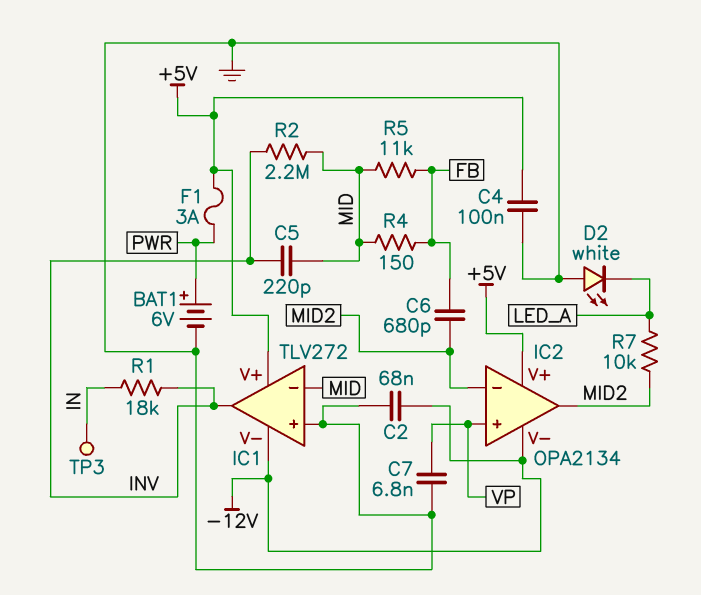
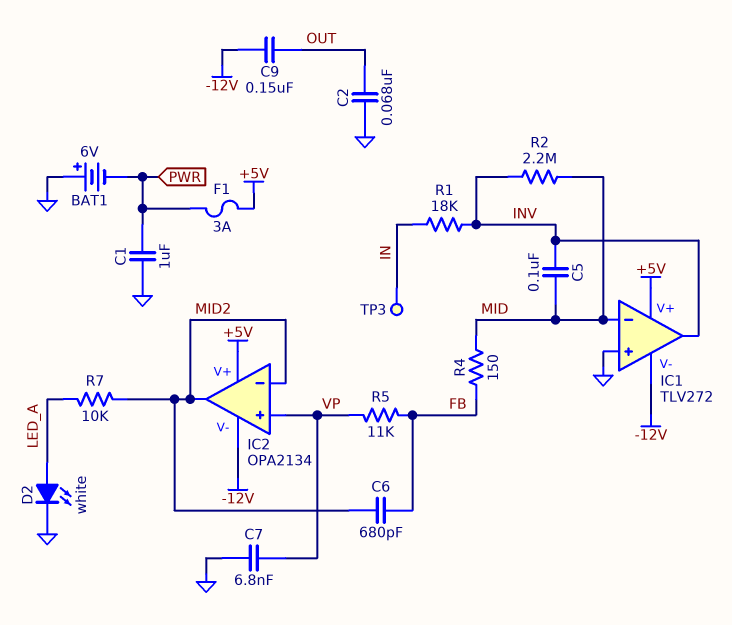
BAT1: 6V (plus PWR, minus GND) -> 6V (plus GND, minus PWR)
C1: none -> 1uF (GND, PWR)
C2: 68nF (-12V, GND) -> 68nF (GND, OUT)
C4: 100nF (+5V, GND) -> none
C5: 220pF (INV, MID) -> 100nF (INV, MID)
C9: none -> 150nF (-12V, OUT)
D2: LED white (A GND, K LED_A) -> LED white (A LED_A, K GND)
R5: 11k (FB, MID) -> 11k (FB, VP)

